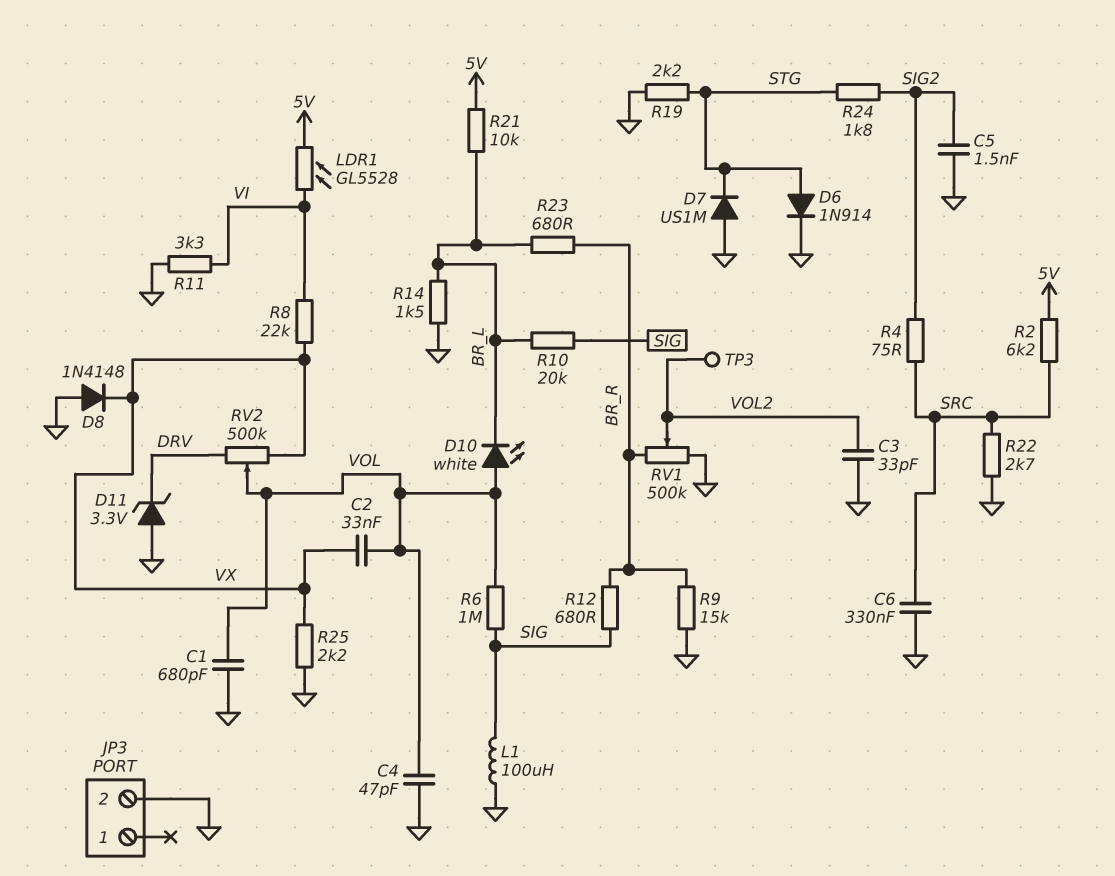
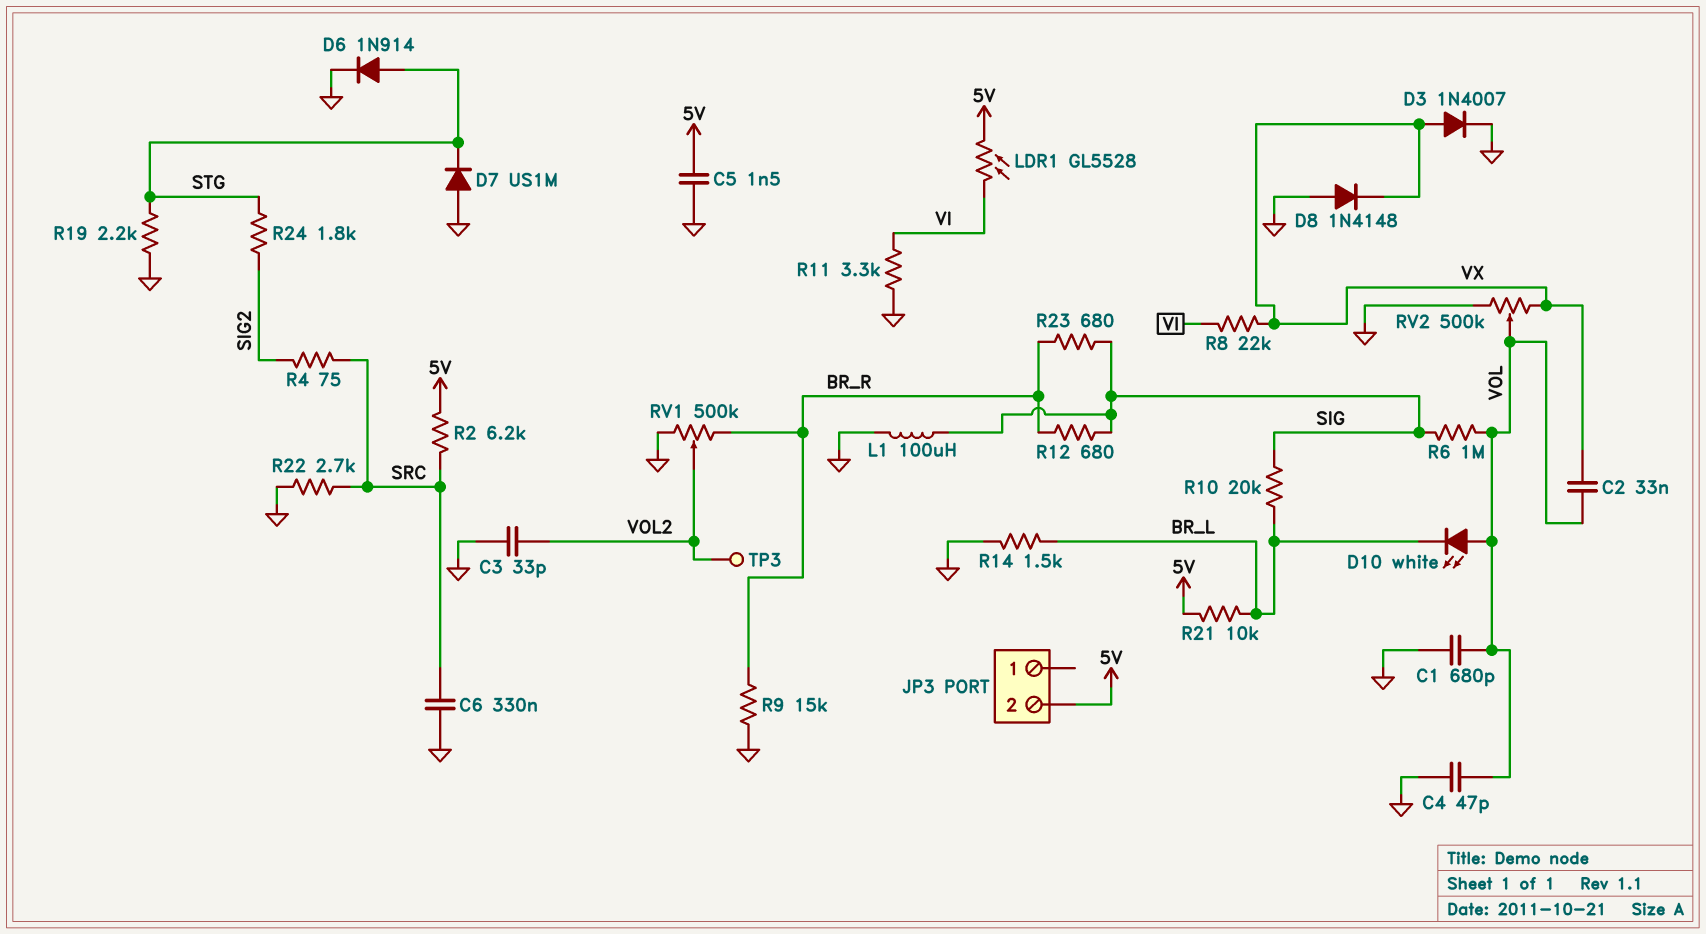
C5: 1.5nF (GND, SIG2) -> 1.5nF (5V, GND)
D3: none -> diode 1N4007 (A VX, K GND)
D11: zener 3.3V (A GND, K DRV) -> none
JP3 pin 2: GND -> 5V
R23: 680 (BR_L, BR_R) -> 680 (BR_R, SIG)
R25: 2.2k (GND, VX) -> none
RV2: 500k (DRV, VX, wiper VOL) -> 500k (GND, VX, wiper VOL)

